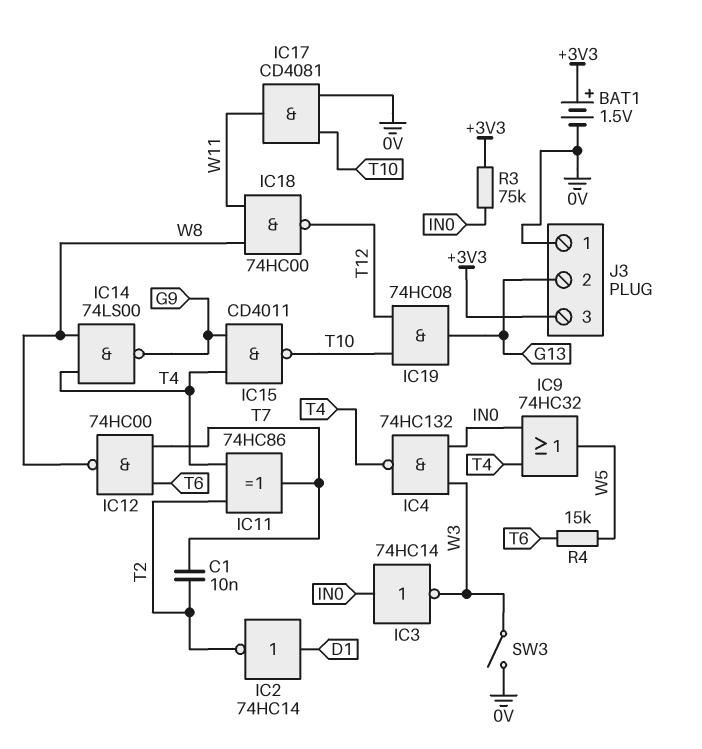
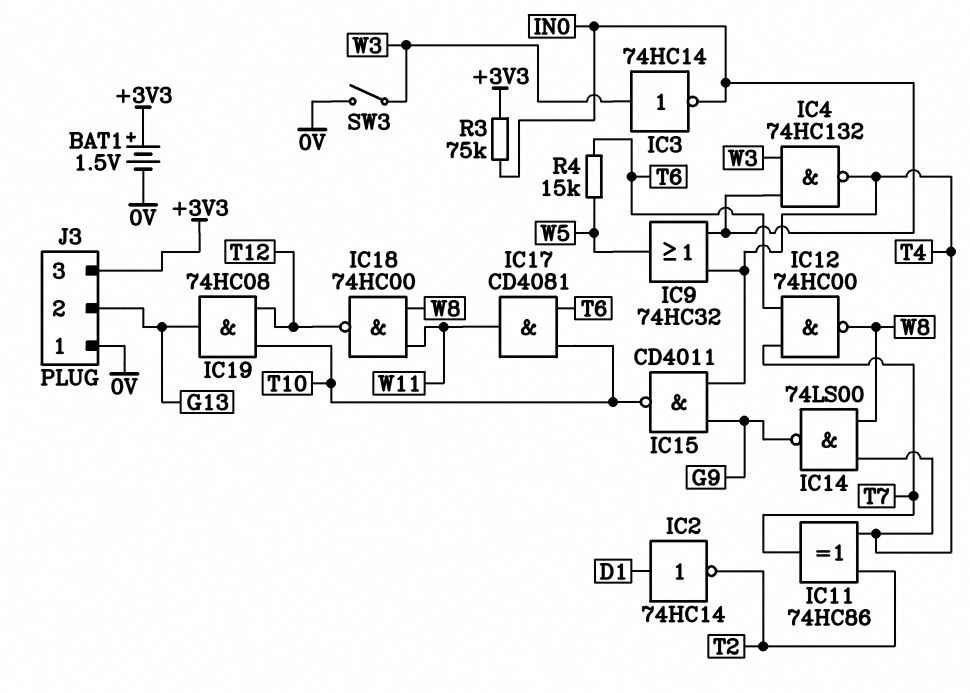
C1: 10nF (T2, T7) -> none
IC3: NOT 74HC14 (in IN0, out W3) -> NOT 74HC14 (in W3, out IN0)
IC17: AND CD4081 (in 0V, in T10, out W11) -> AND CD4081 (in T6, in T10, out W11)

